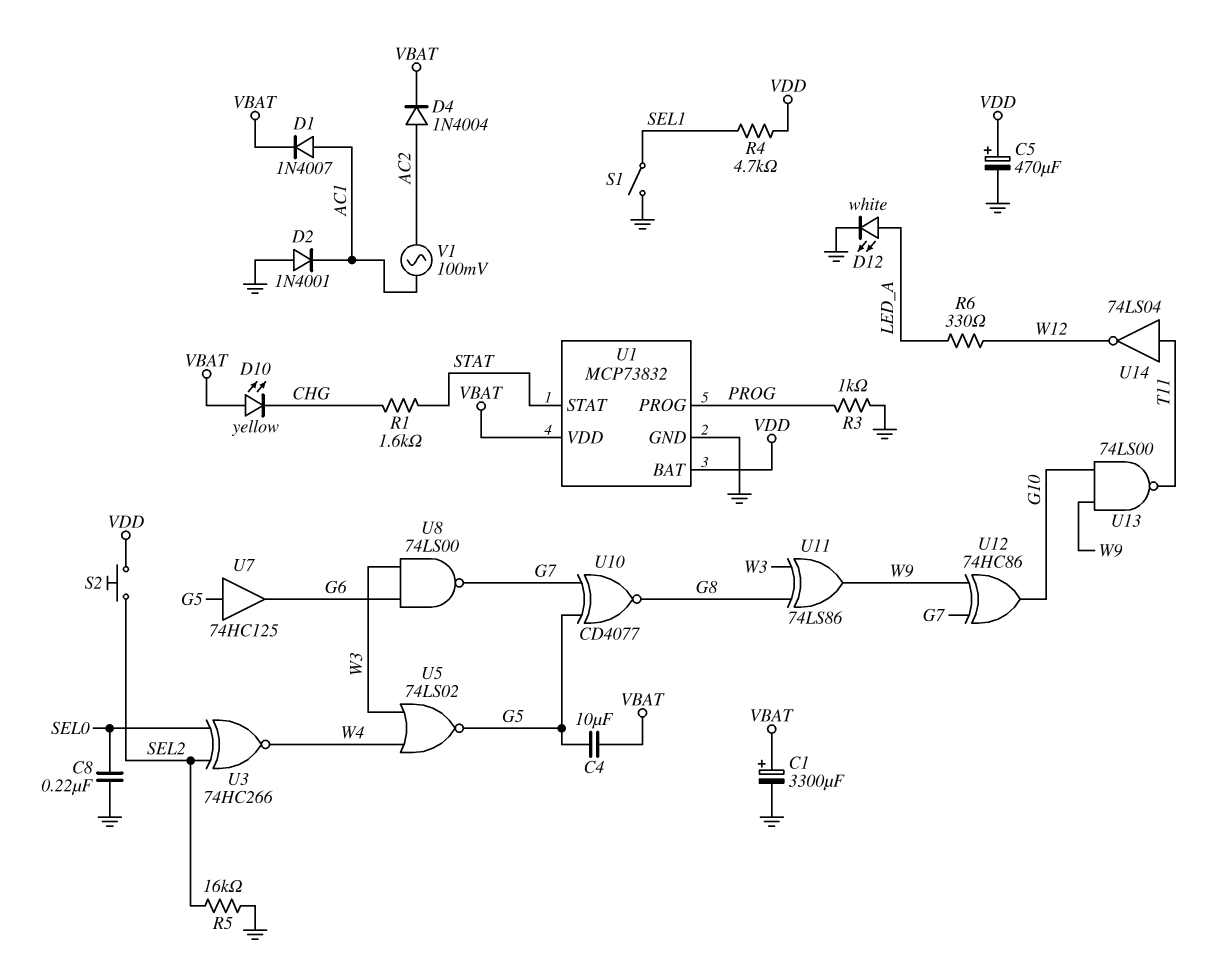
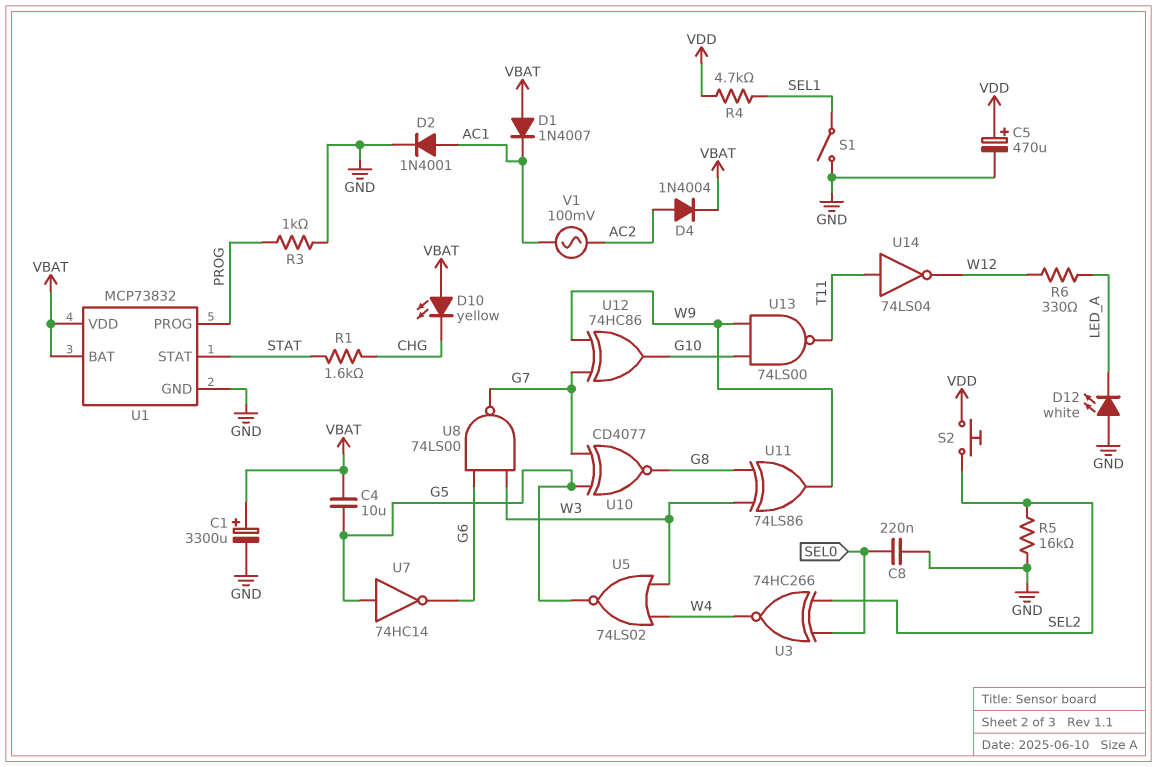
D1: diode 1N4007 (A AC1, K VBAT) -> diode 1N4007 (A VBAT, K AC1)
D2: diode 1N4001 (A GND, K AC1) -> diode 1N4001 (A AC1, K GND)
D12: LED white (A LED_A, K GND) -> LED white (A GND, K LED_A)
U1 pin BAT: VDD -> VBAT
U7: buffer 74HC125 (in G5, out G6) -> NOT 74HC14 (in G5, out G6)

